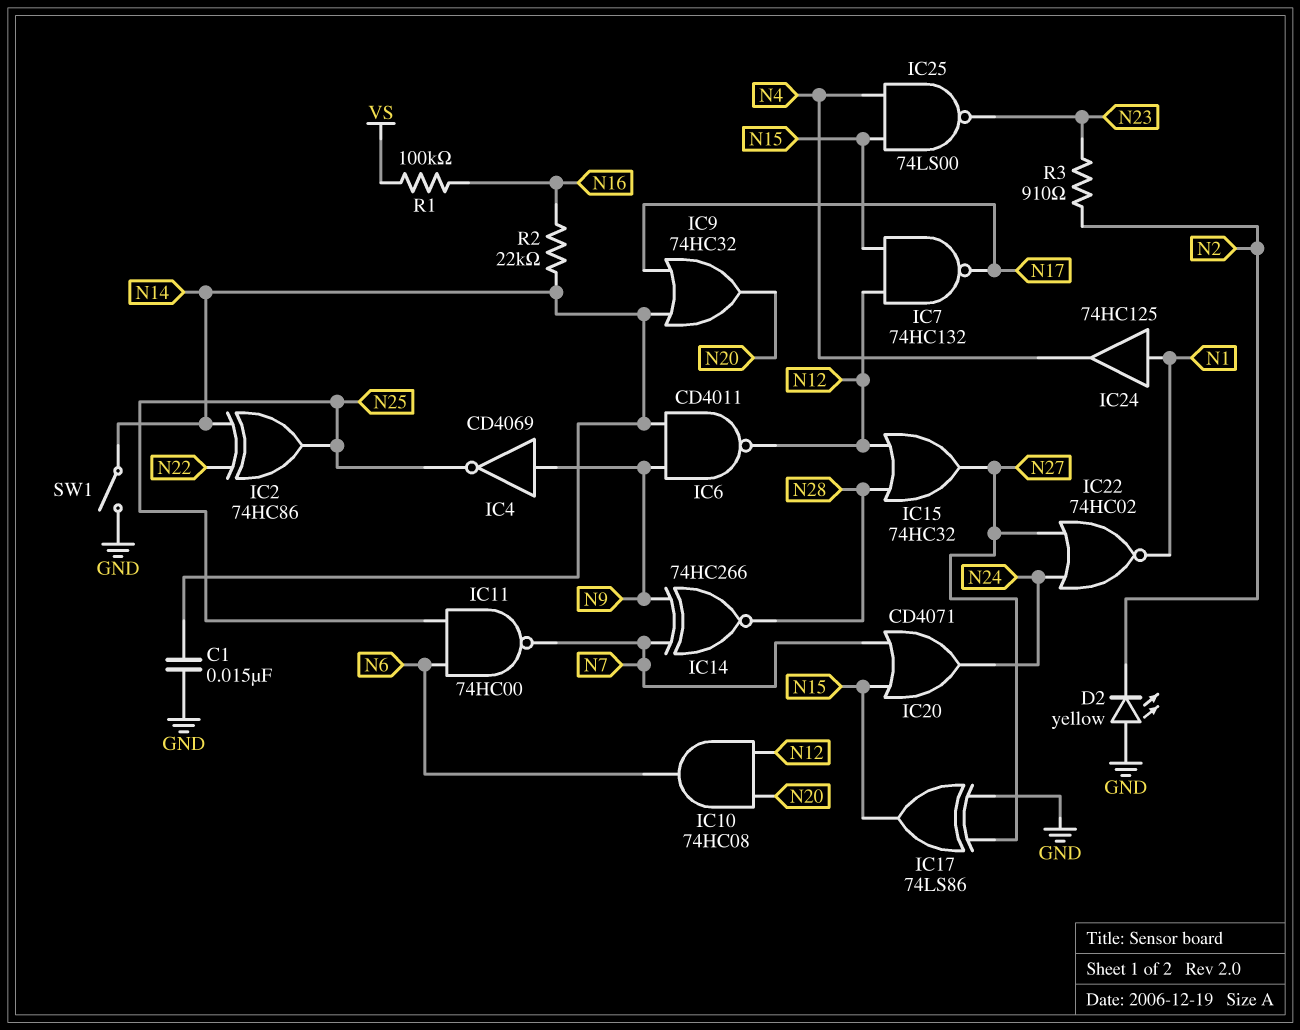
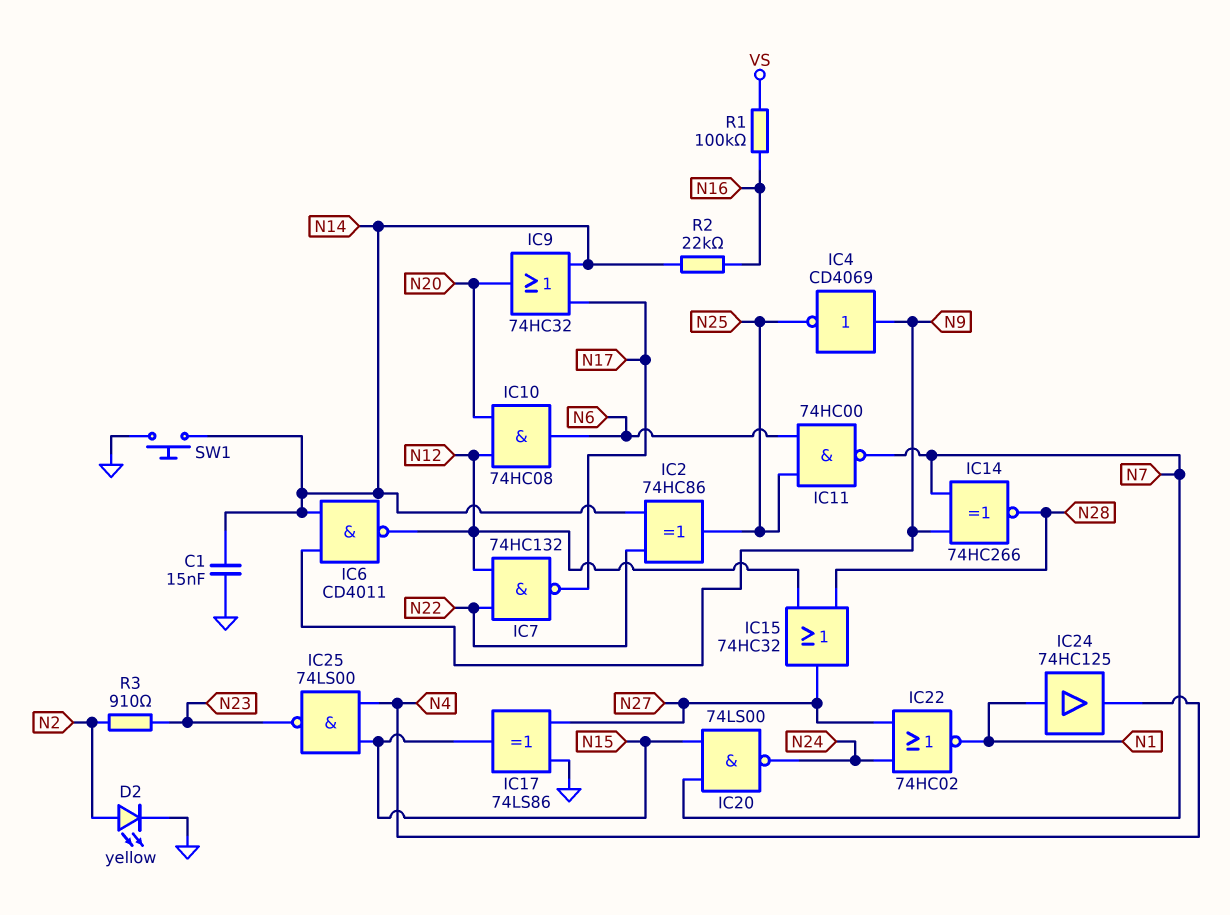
D2: LED yellow (A GND, K N2) -> LED yellow (A N2, K GND)
IC7: NAND 74HC132 (in N12, in N15, out N17) -> NAND 74HC132 (in N12, in N22, out N17)
IC20: OR CD4071 (in N7, in N15, out N24) -> NAND 74LS00 (in N7, in N15, out N24)
SW1: switch (GND, N14) -> button (GND, N14)

